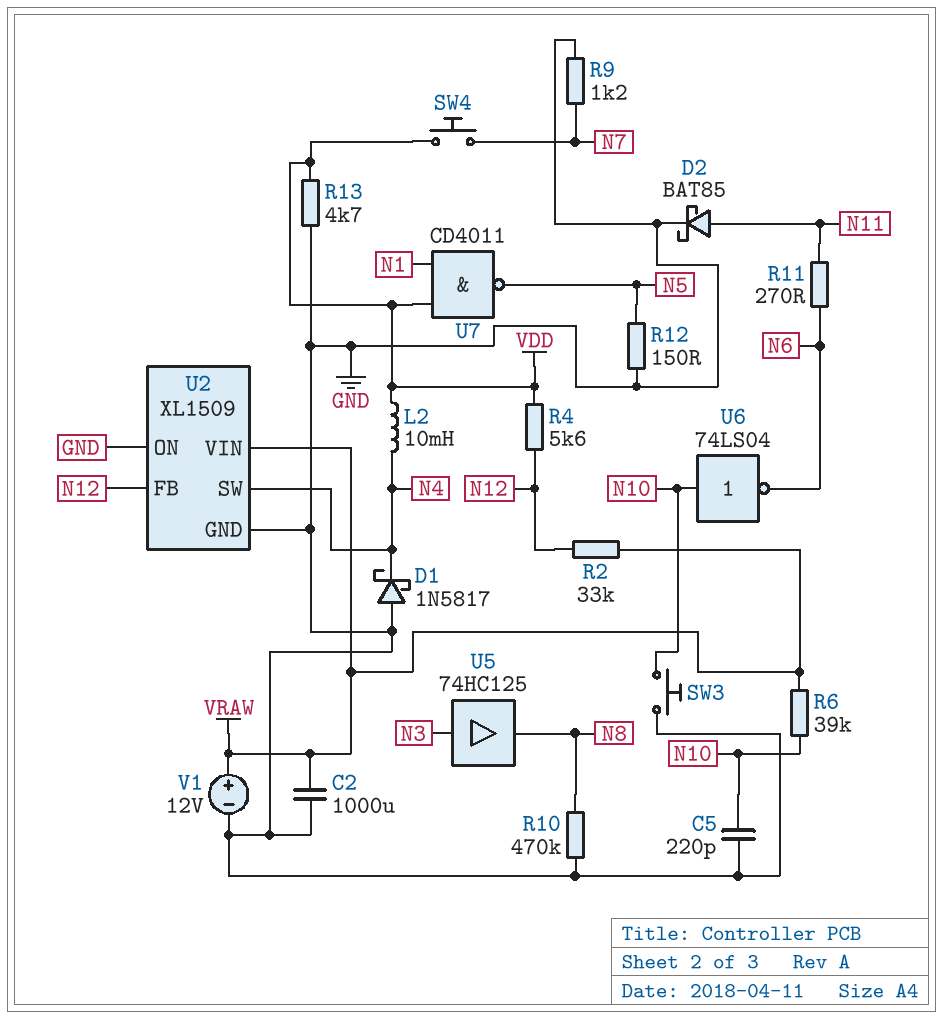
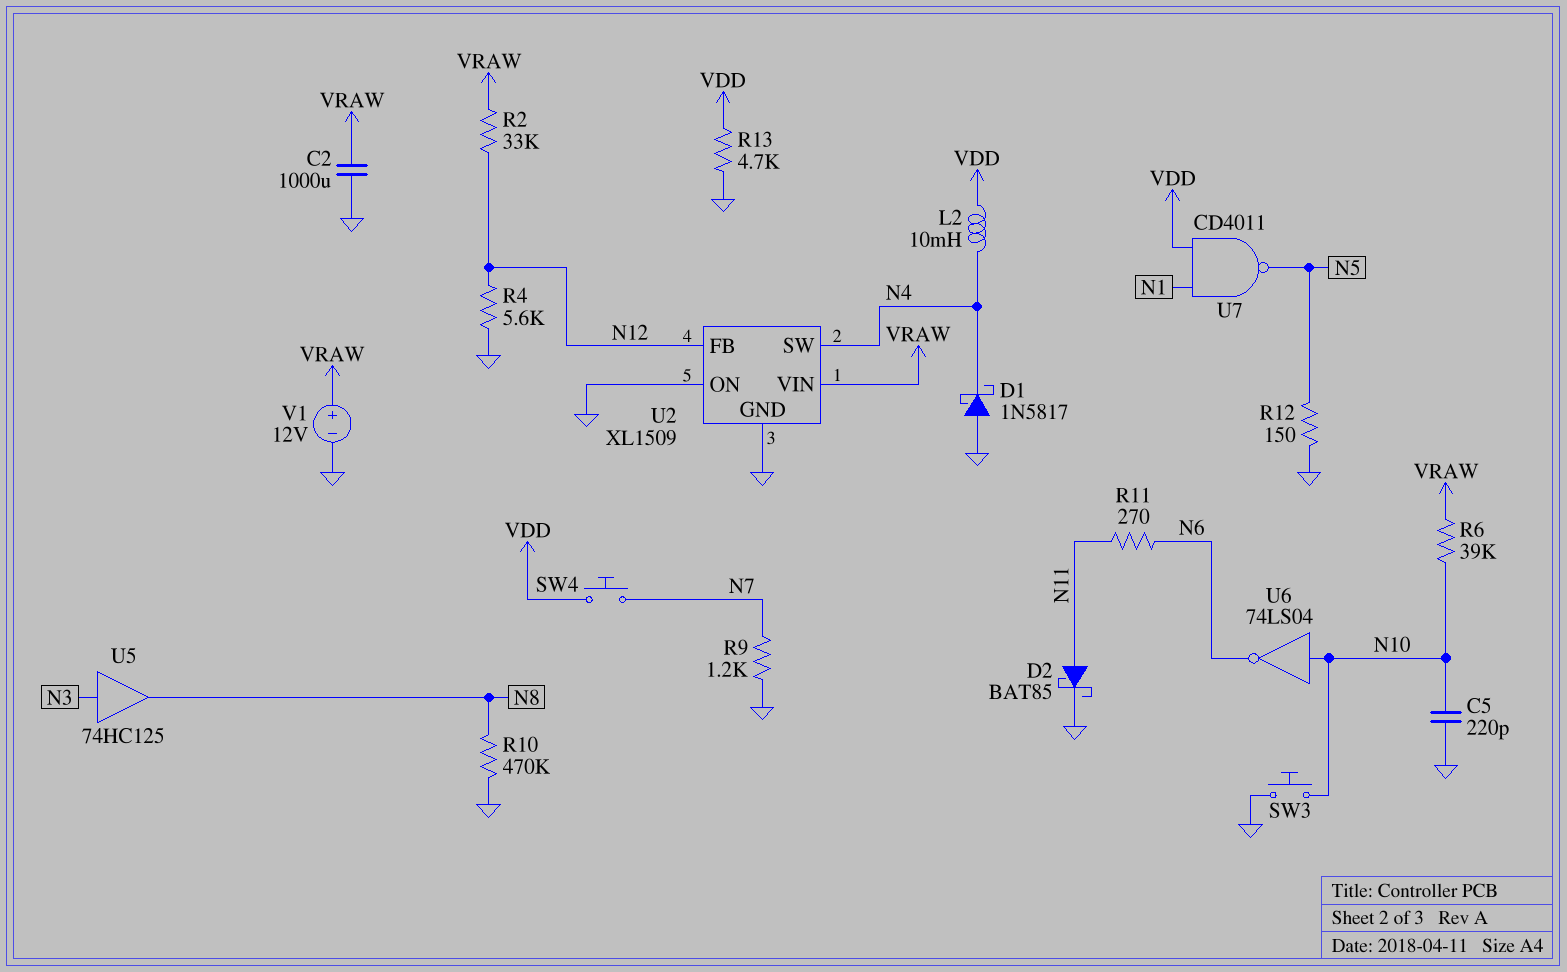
R4: 5.6k (N12, VDD) -> 5.6k (GND, N12)

